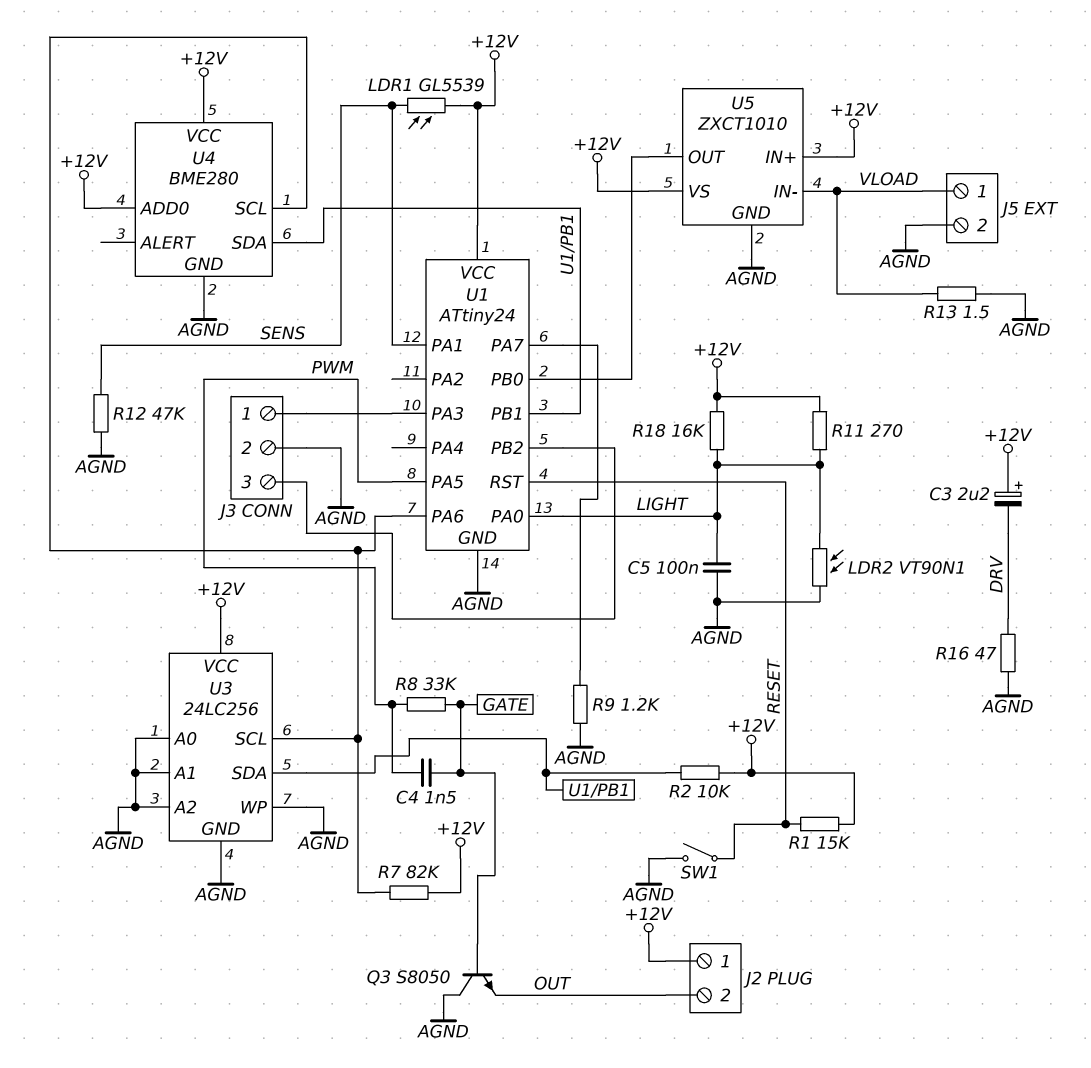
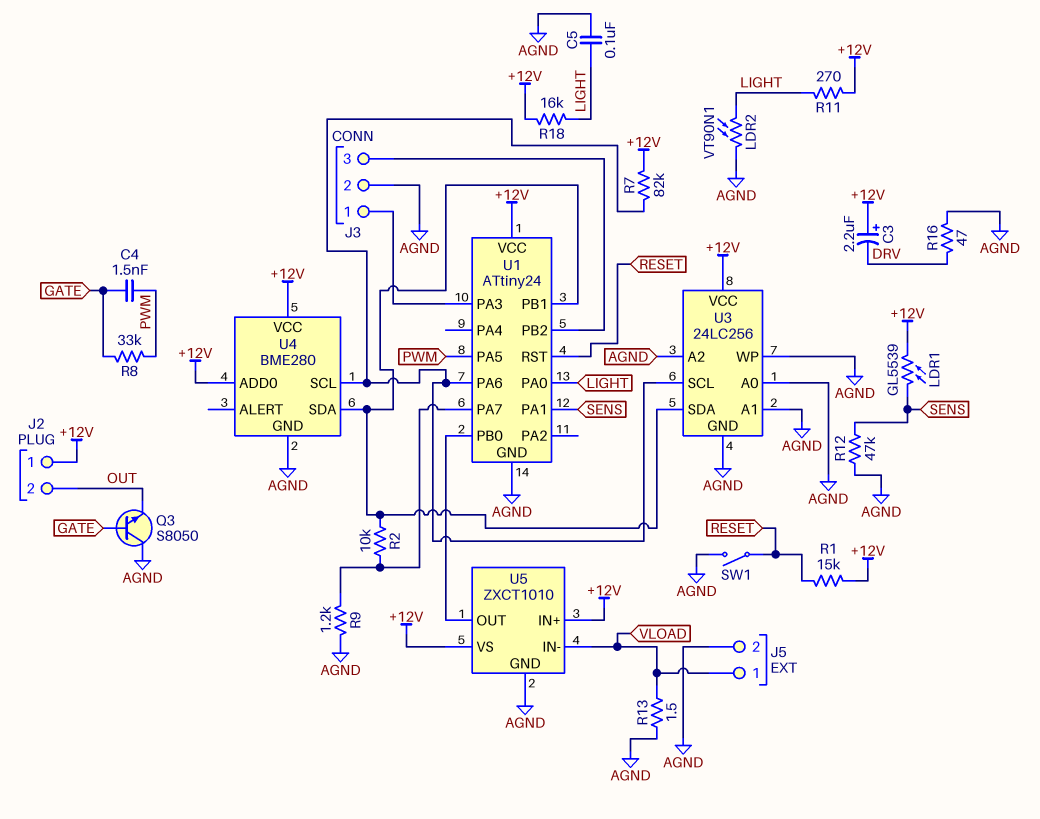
R2: 10k (+12V, U1/PB1) -> 10k (U1/PA7, U1/PB1)

